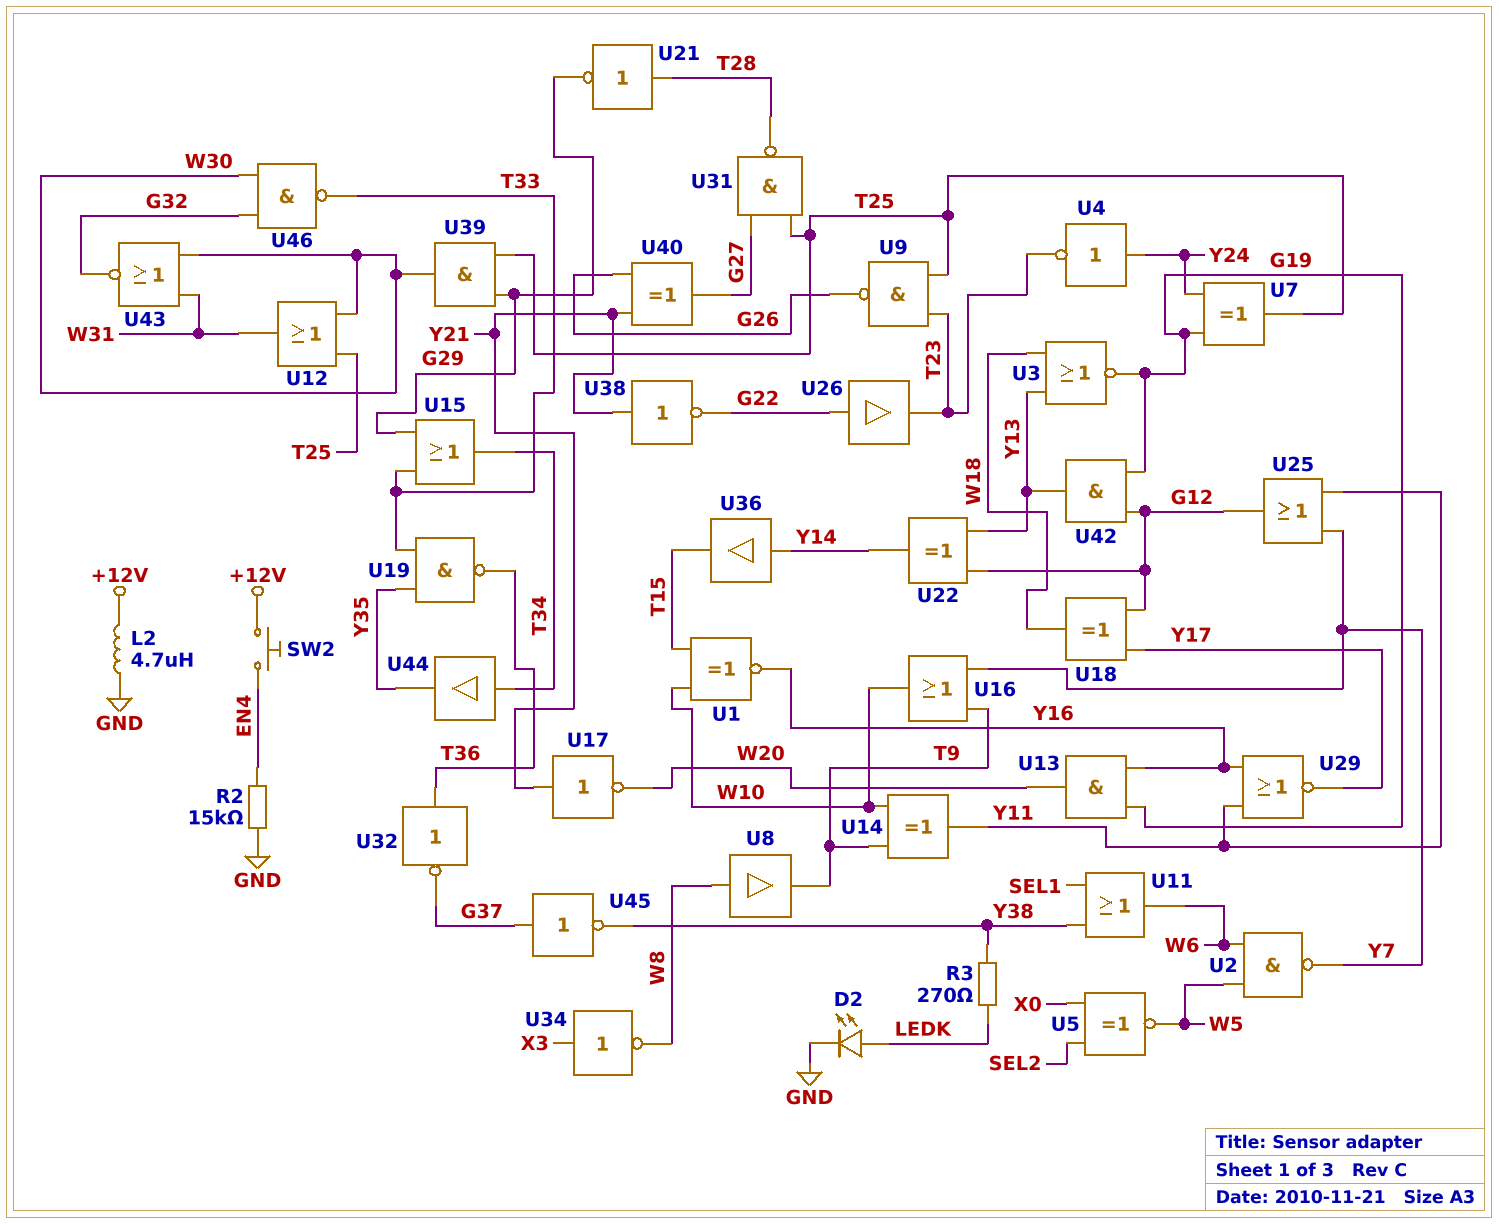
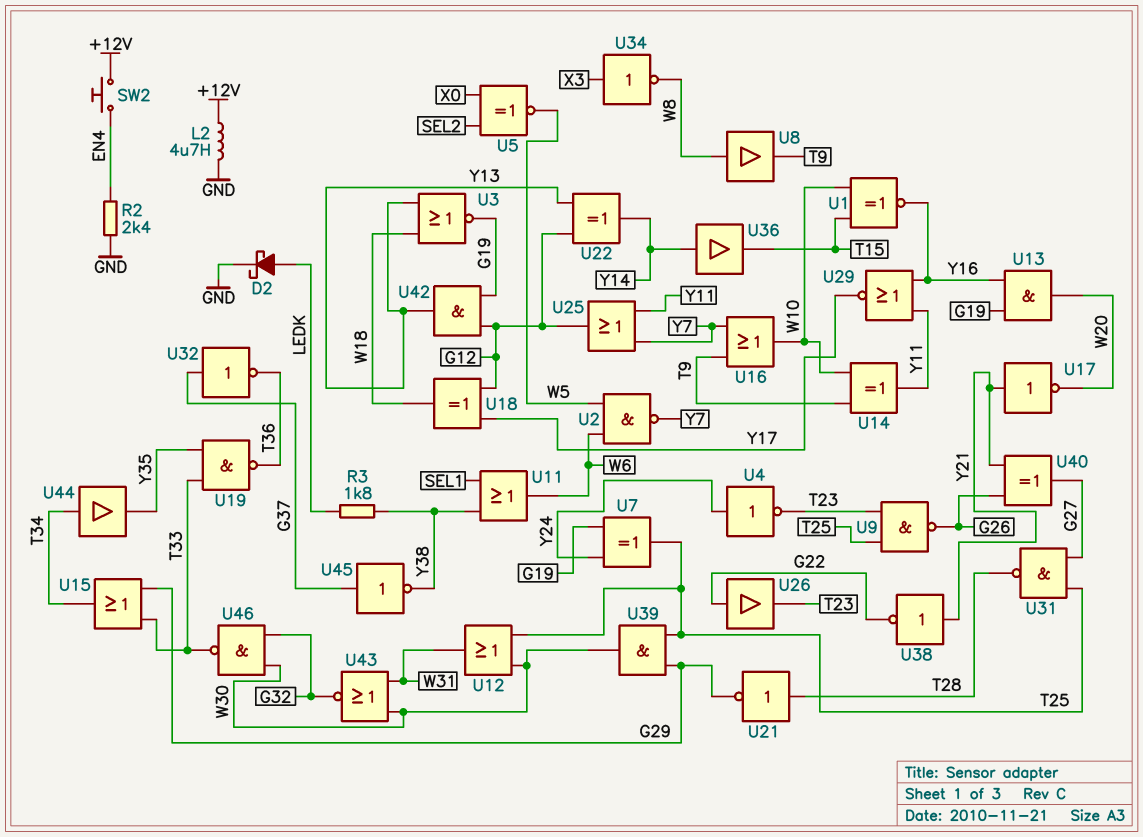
D2: LED (A LEDK, K GND) -> schottky (A LEDK, K GND)
R2: 15k (EN4, GND) -> 2.4k (EN4, GND)
R3: 270 (LEDK, Y38) -> 1.8k (LEDK, Y38)
U32: NOT (in T36, out G37) -> NOT (in G37, out T36)

